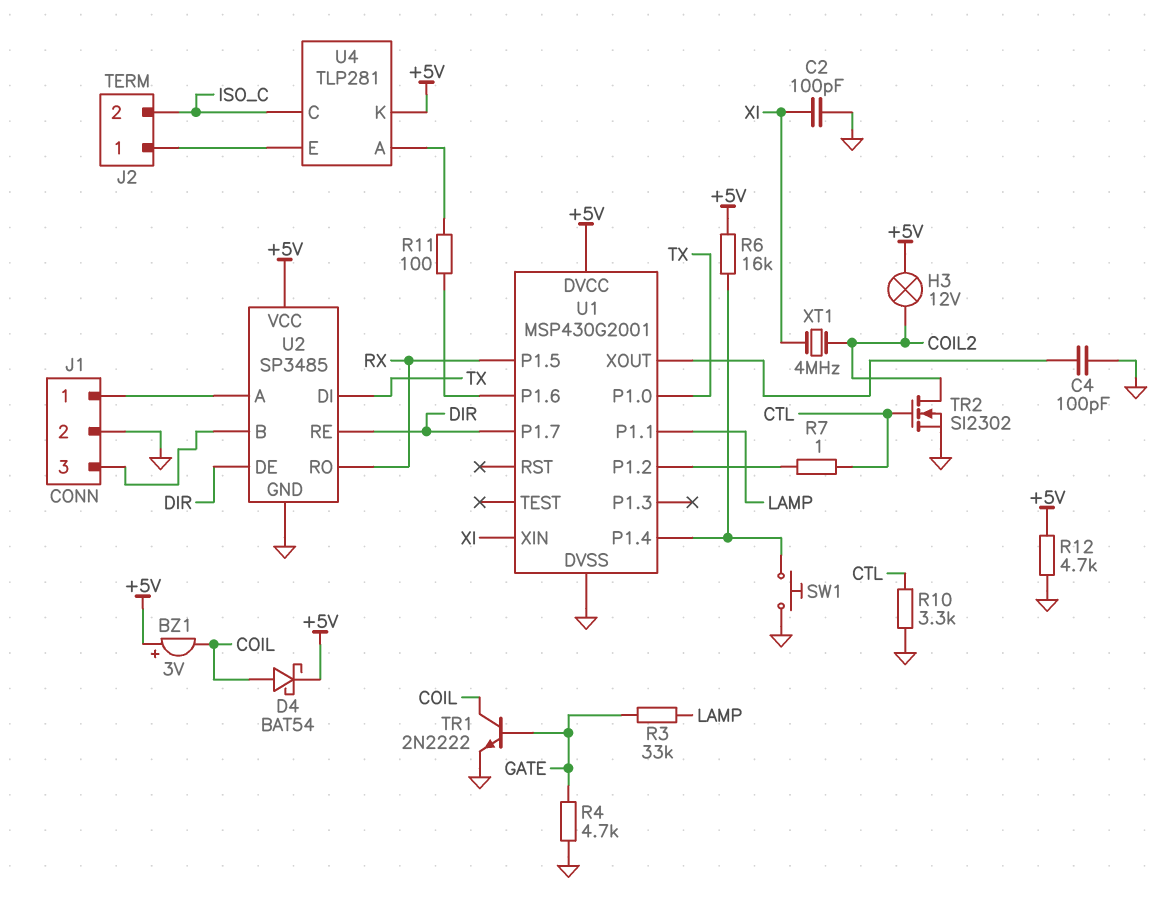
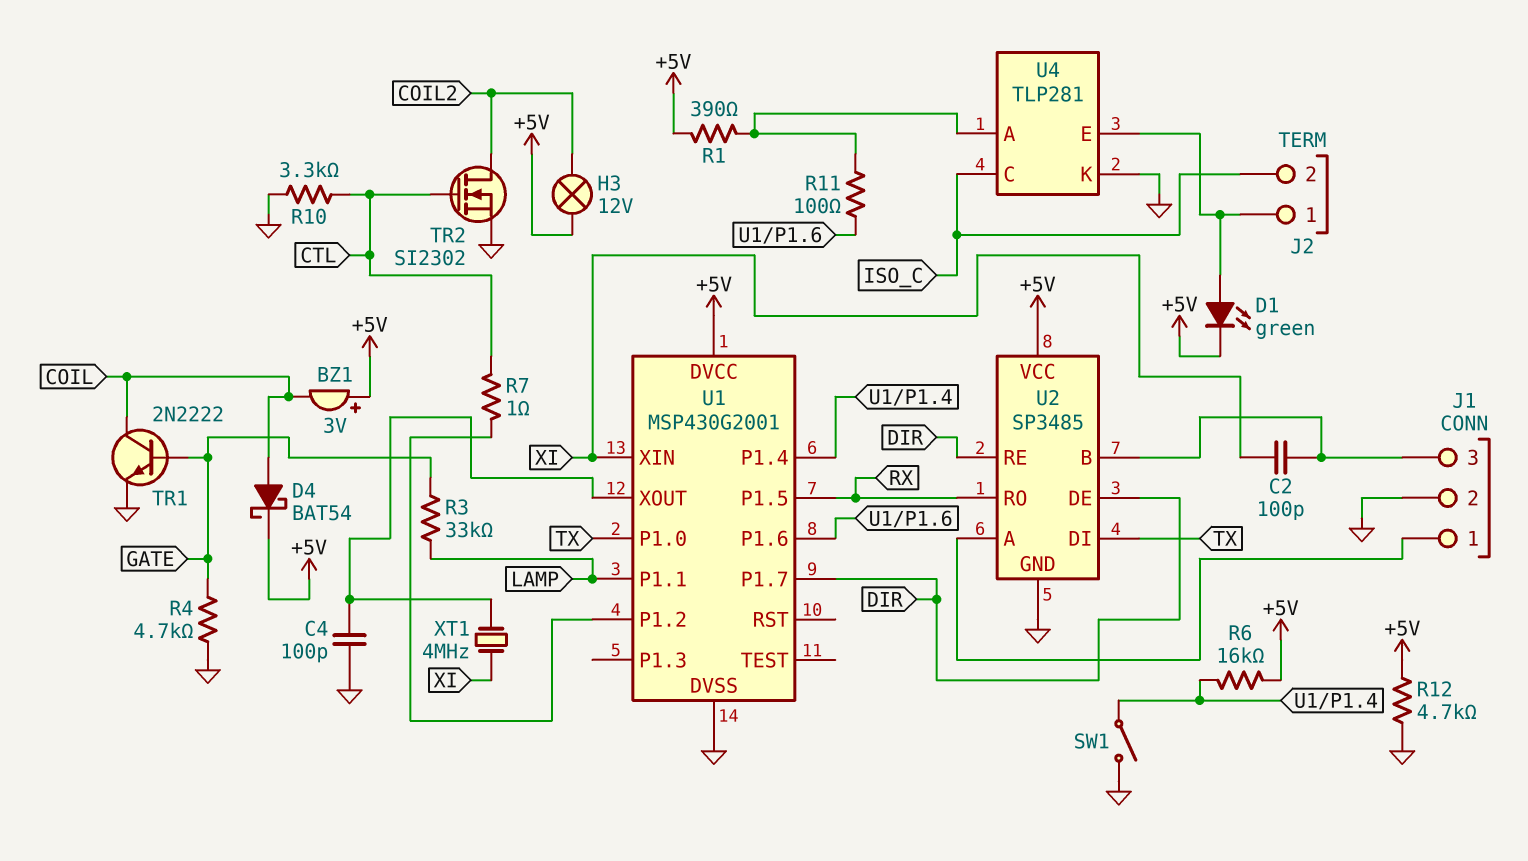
C2: 100pF (GND, XI) -> 100pF (J1/3, XI)
D1: none -> LED green (A J2/1, K +5V)
R1: none -> 390 (+5V, U4/A)
SW1: button (GND, U1/P1.4) -> switch (GND, U1/P1.4)
U4 pin K: +5V -> GND
XT1: 4MHz (COIL2, XI) -> 4MHz (U1/XOUT, XI)

